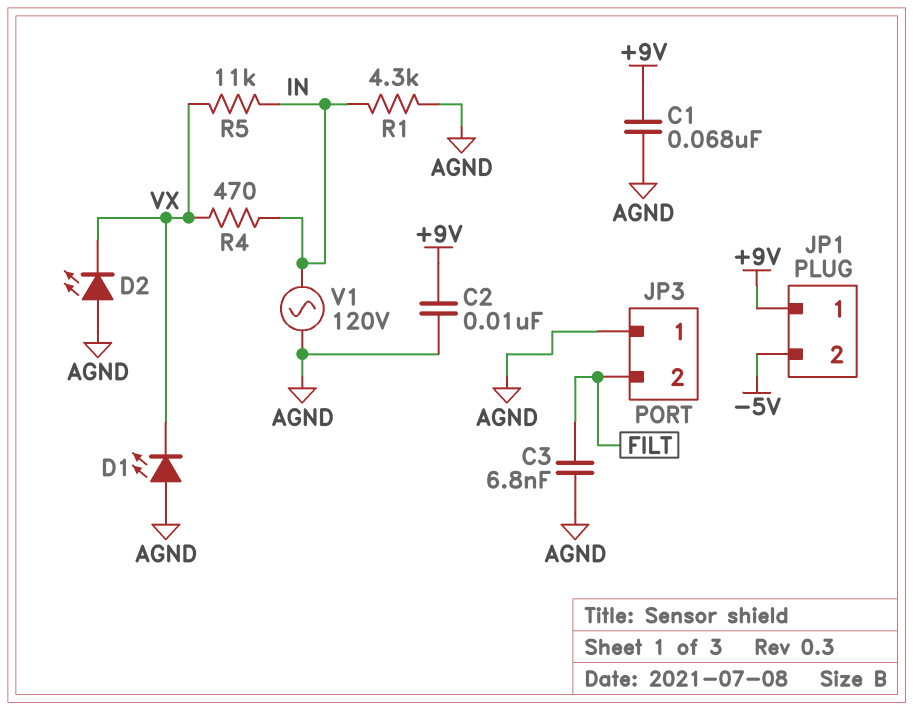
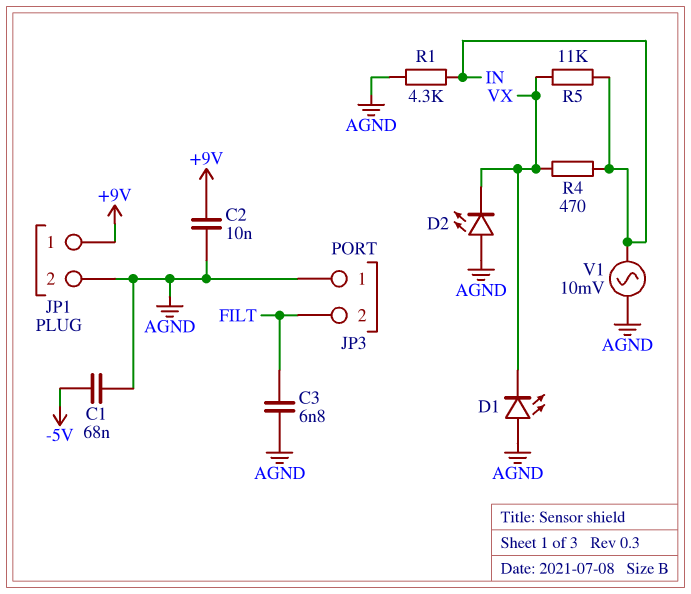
C1: 68nF (+9V, AGND) -> 68nF (-5V, AGND)
JP1 pin 2: -5V -> AGND
V1: AC 120V (AGND, IN) -> AC 10mV (AGND, IN)

